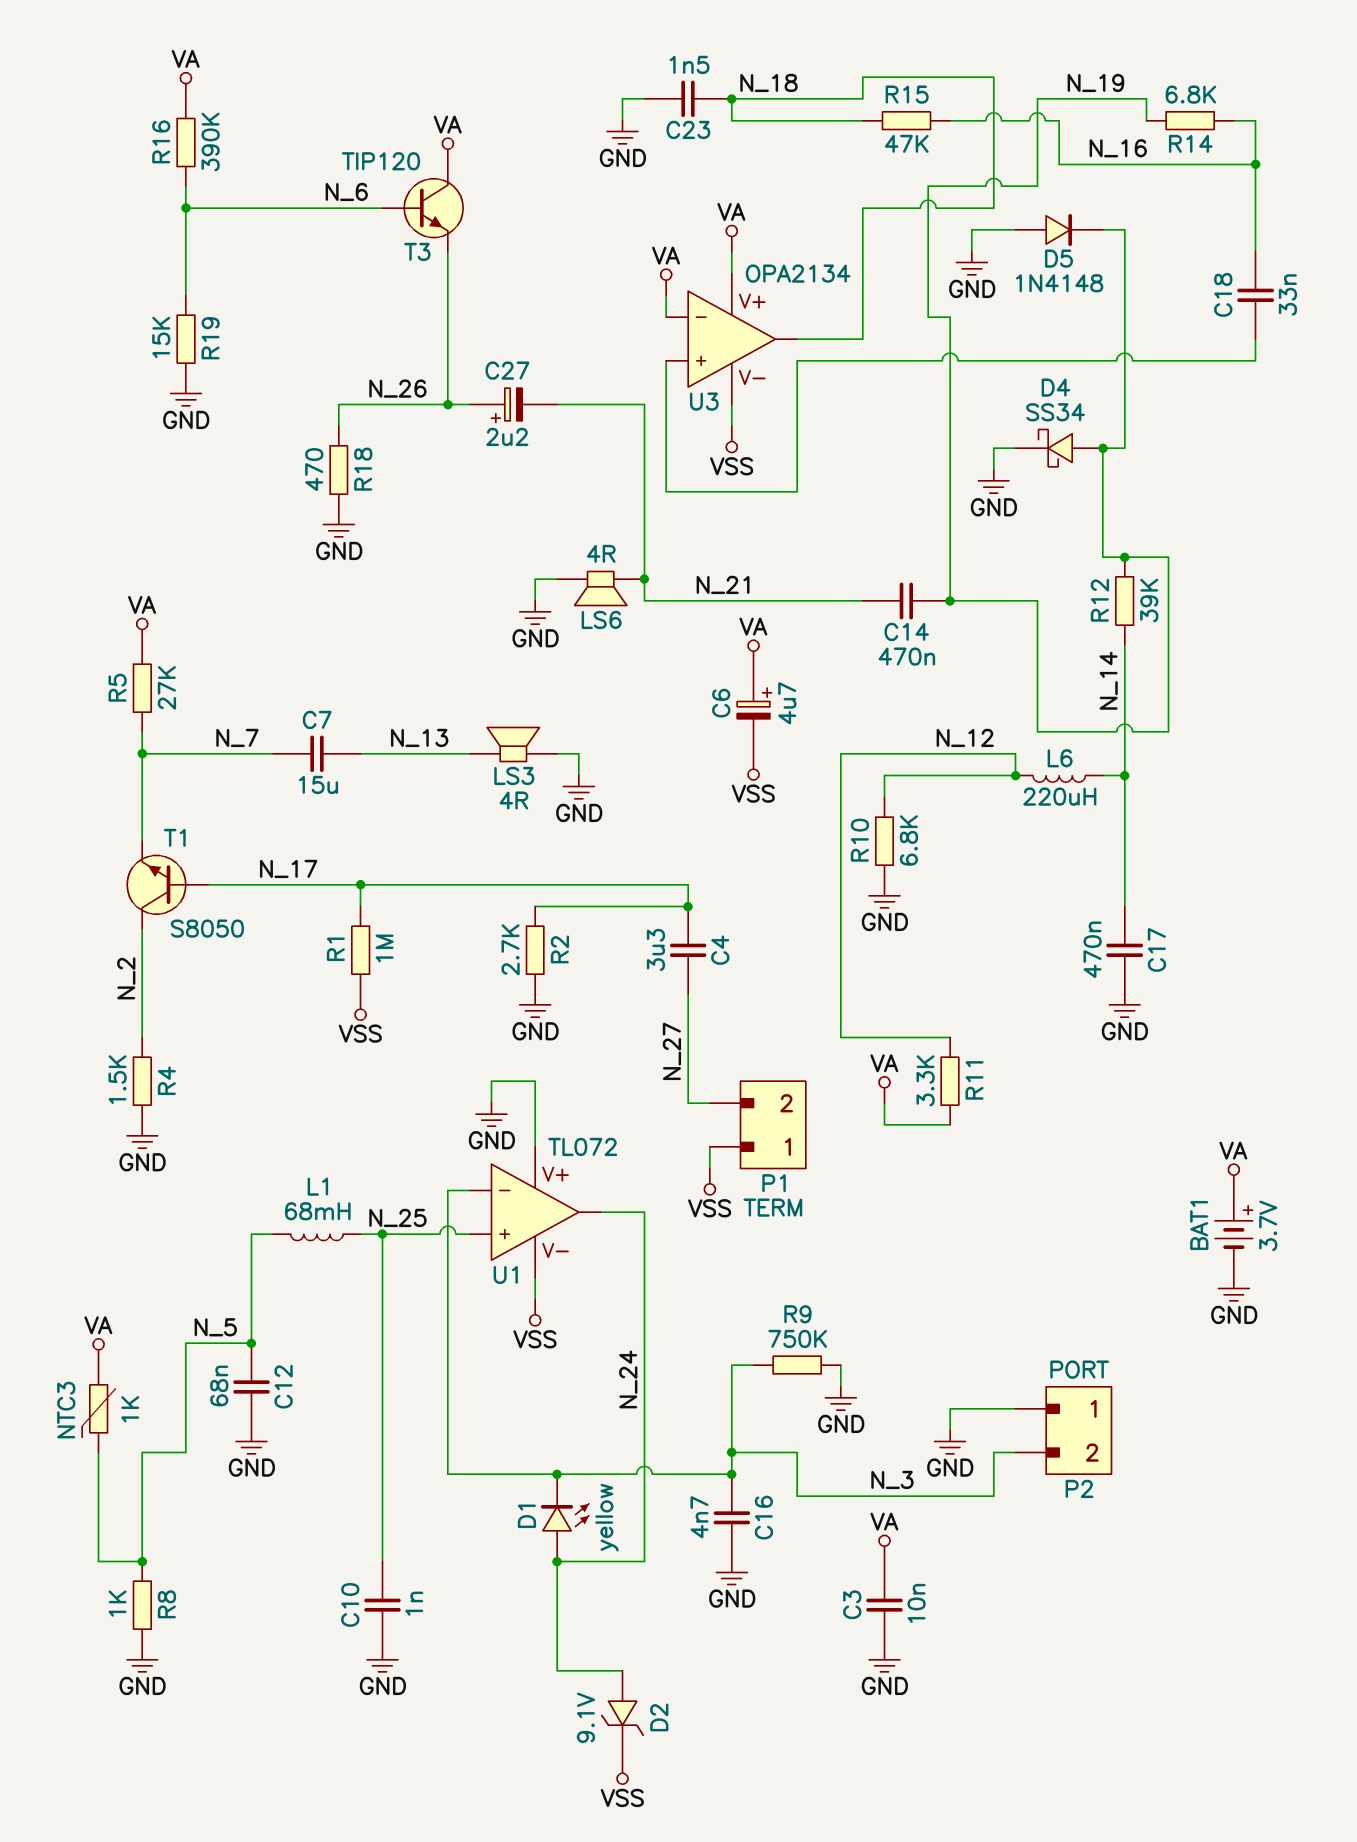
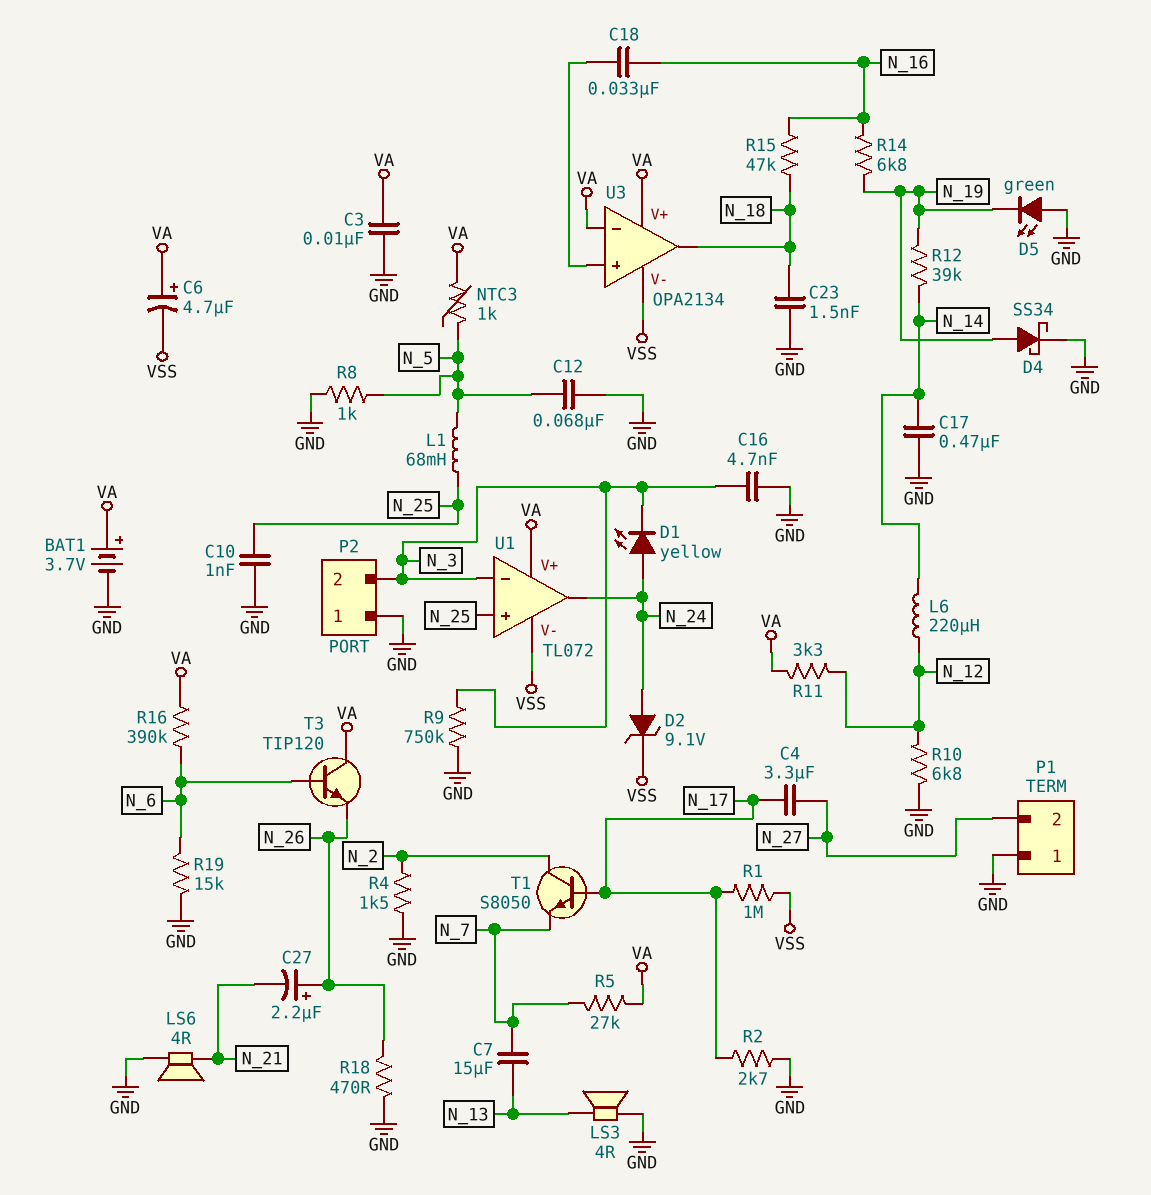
C14: 470nF (N_19, N_21) -> none
D5: diode 1N4148 (A GND, K N_19) -> LED green (A GND, K N_19)
P1 pin 1: VSS -> GND
U1 pin V+: GND -> VA

